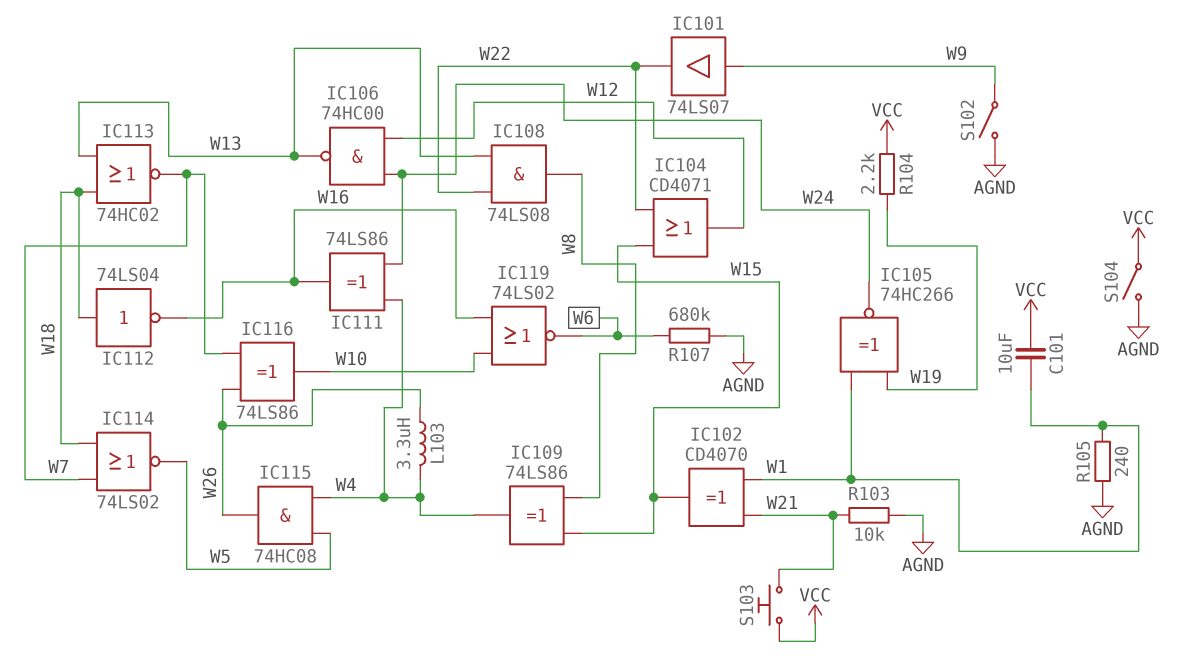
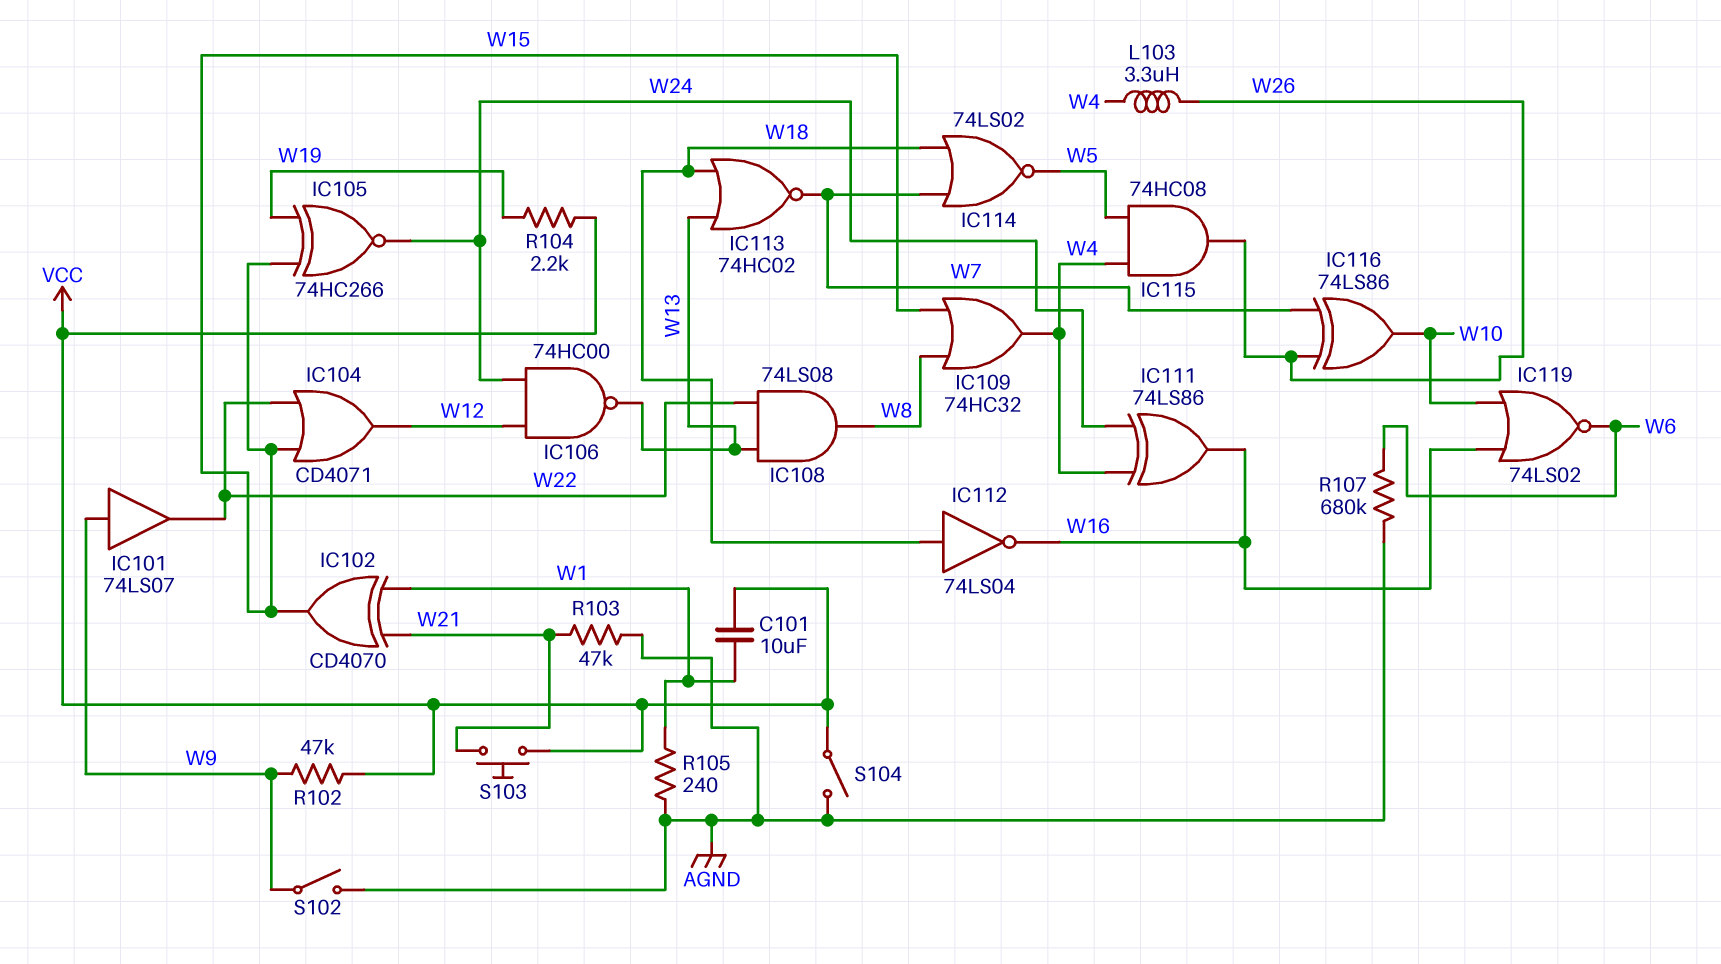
IC105: XNOR 74HC266 (in W1, in W19, out W24) -> XNOR 74HC266 (in W15, in W19, out W24)
IC109: XOR 74LS86 (in W8, in W15, out W4) -> OR 74HC32 (in W8, in W15, out W4)
R102: none -> 47k (VCC, W9)
R103: 10k (AGND, W21) -> 47k (AGND, W21)

